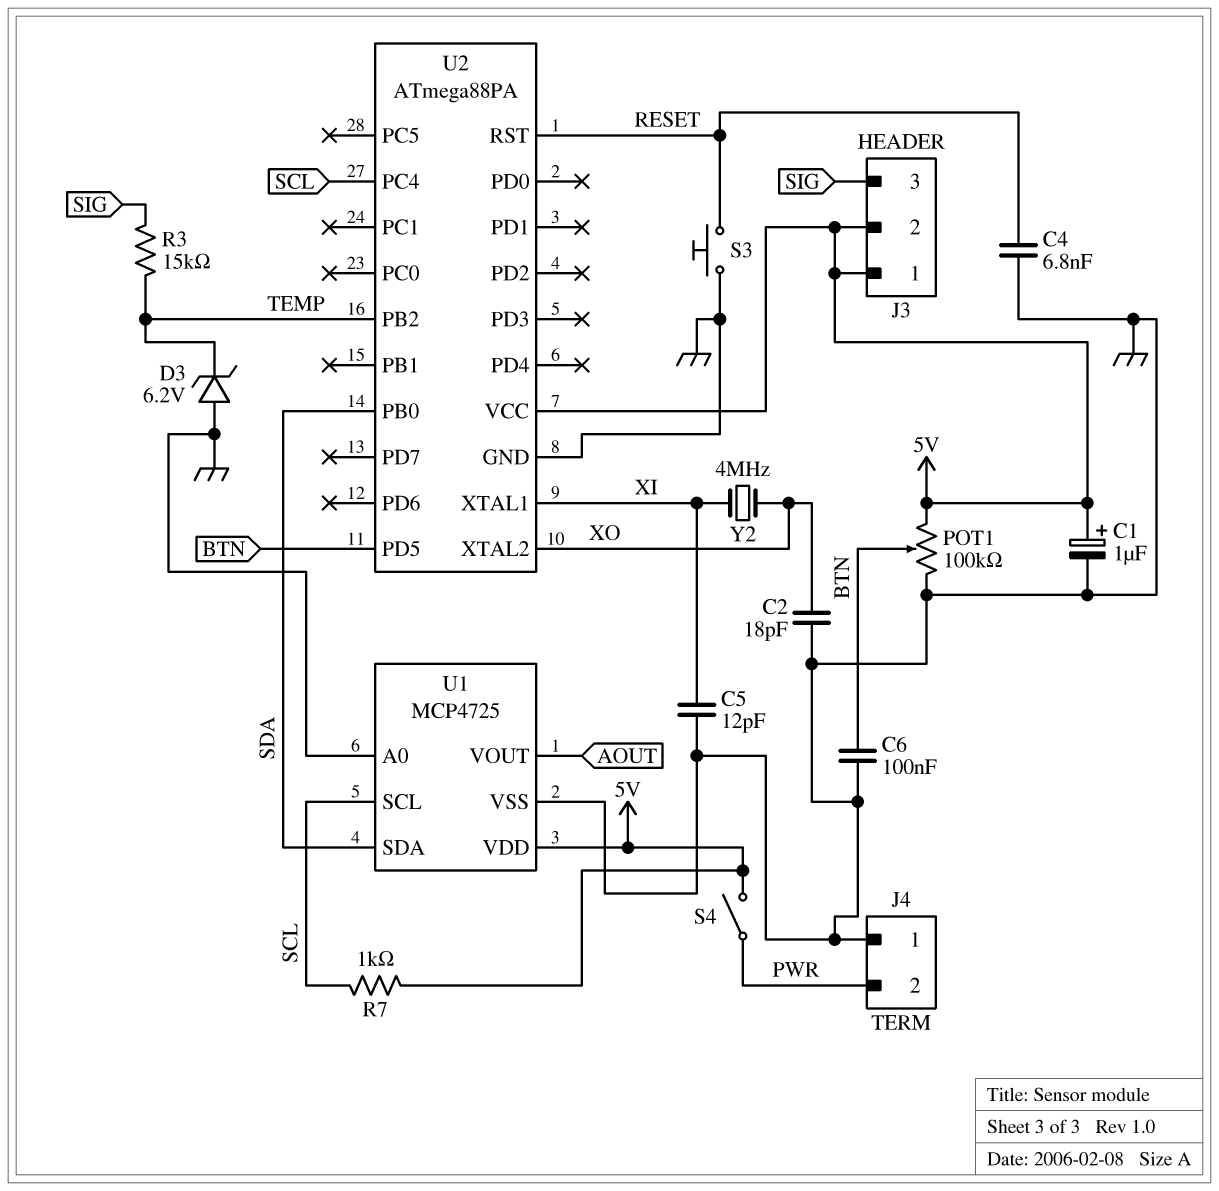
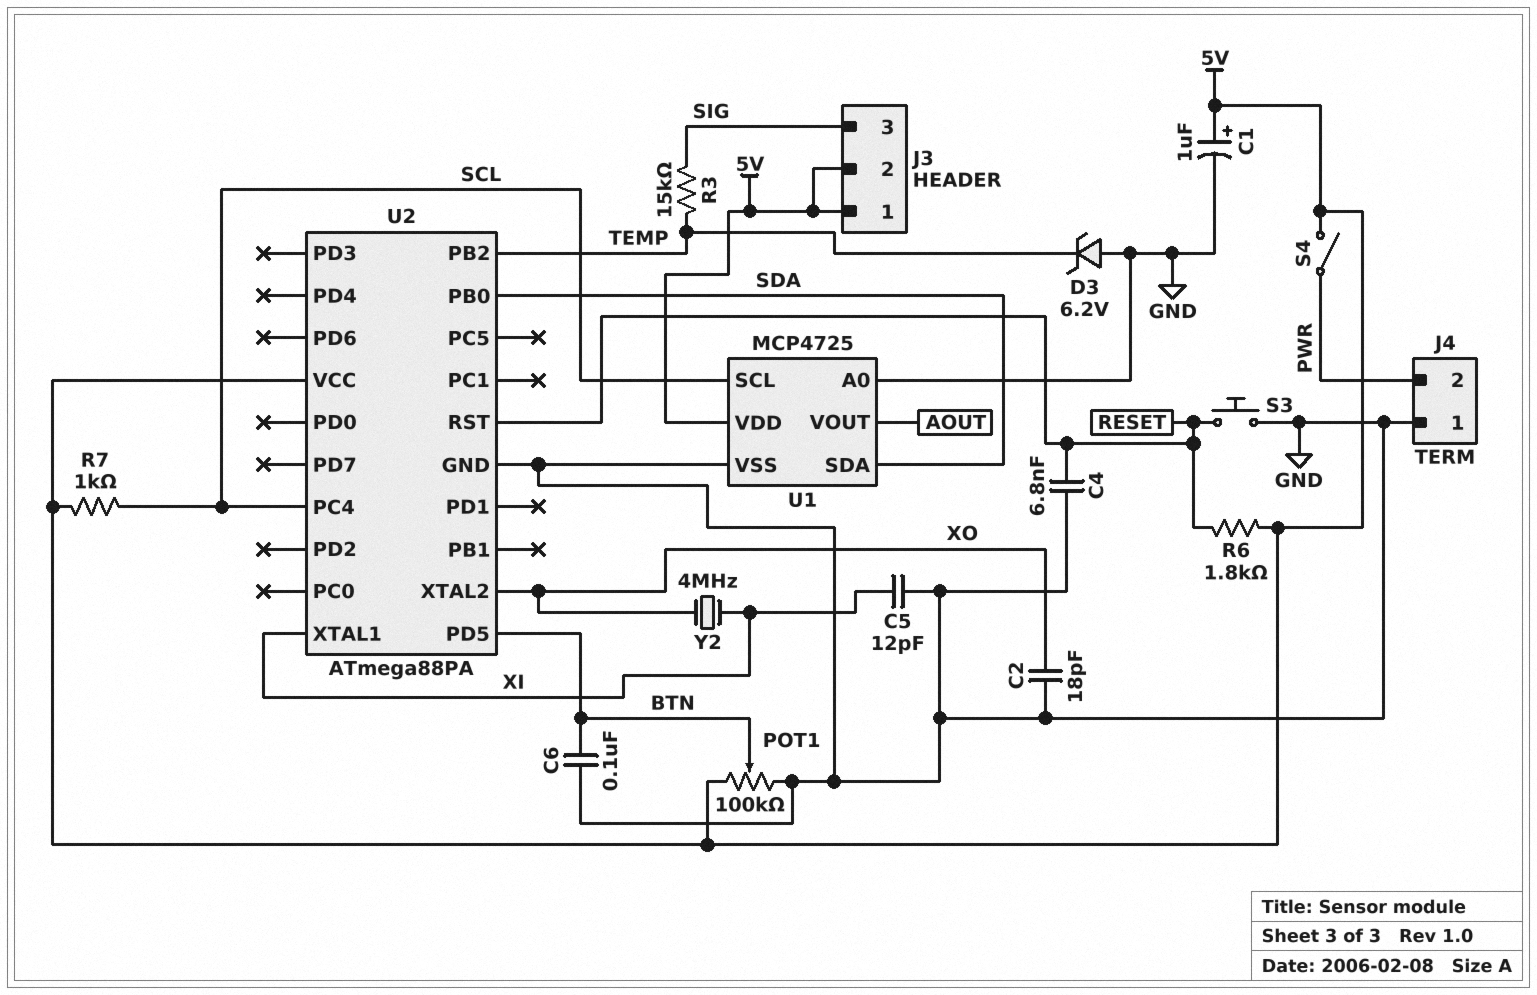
R6: none -> 1.8k (5V, RESET)

